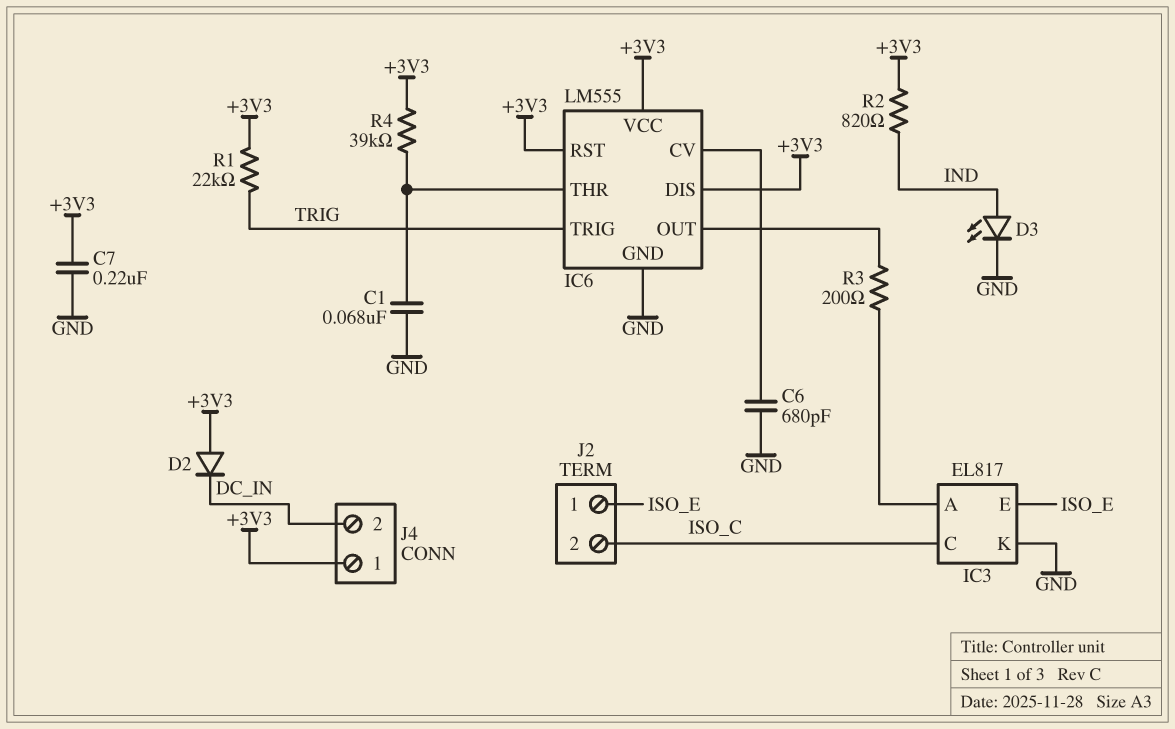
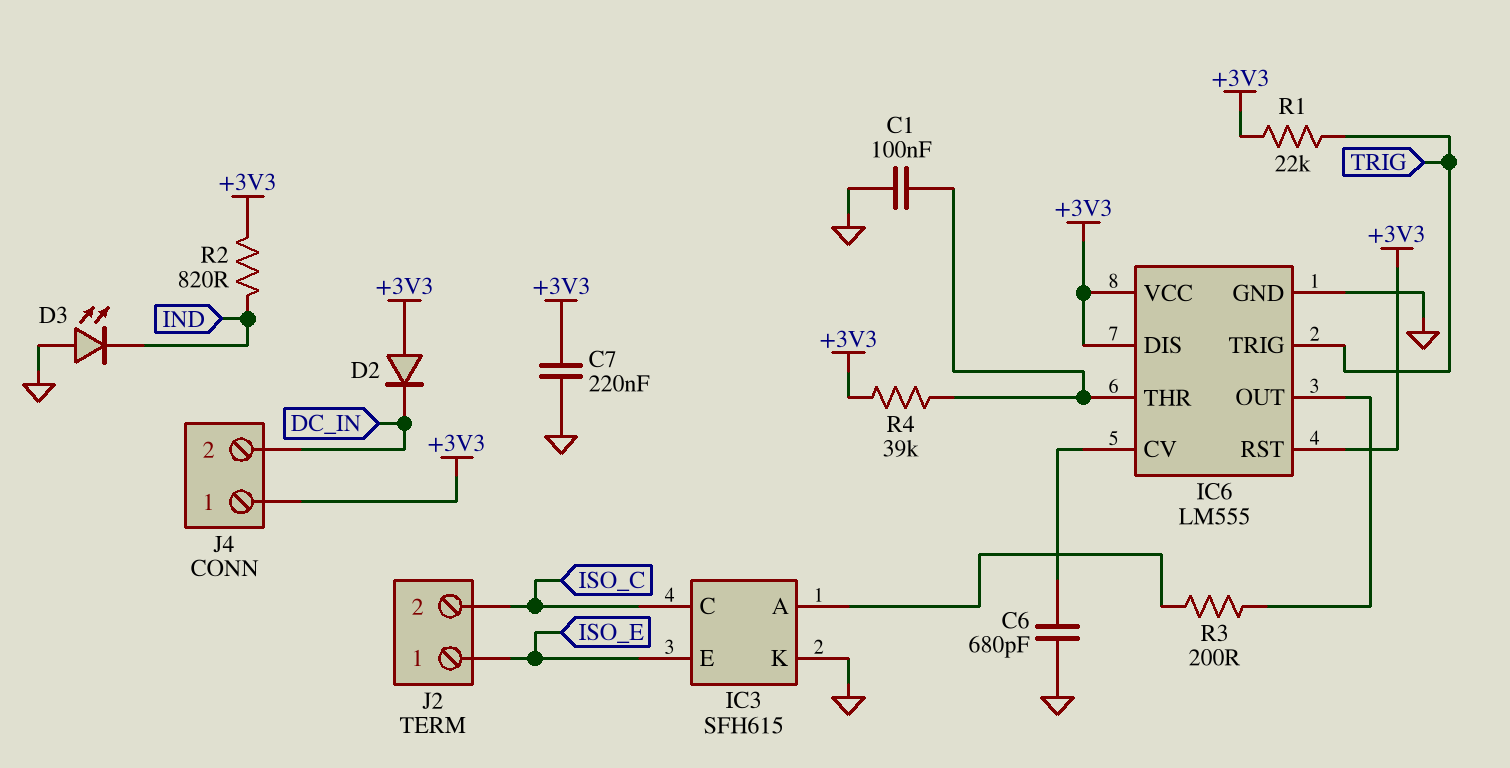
C1: 68nF (GND, IC6/THR) -> 100nF (GND, IC6/THR)
D3: LED (A IND, K GND) -> LED (A GND, K IND)
IC3: EL817 -> SFH615

